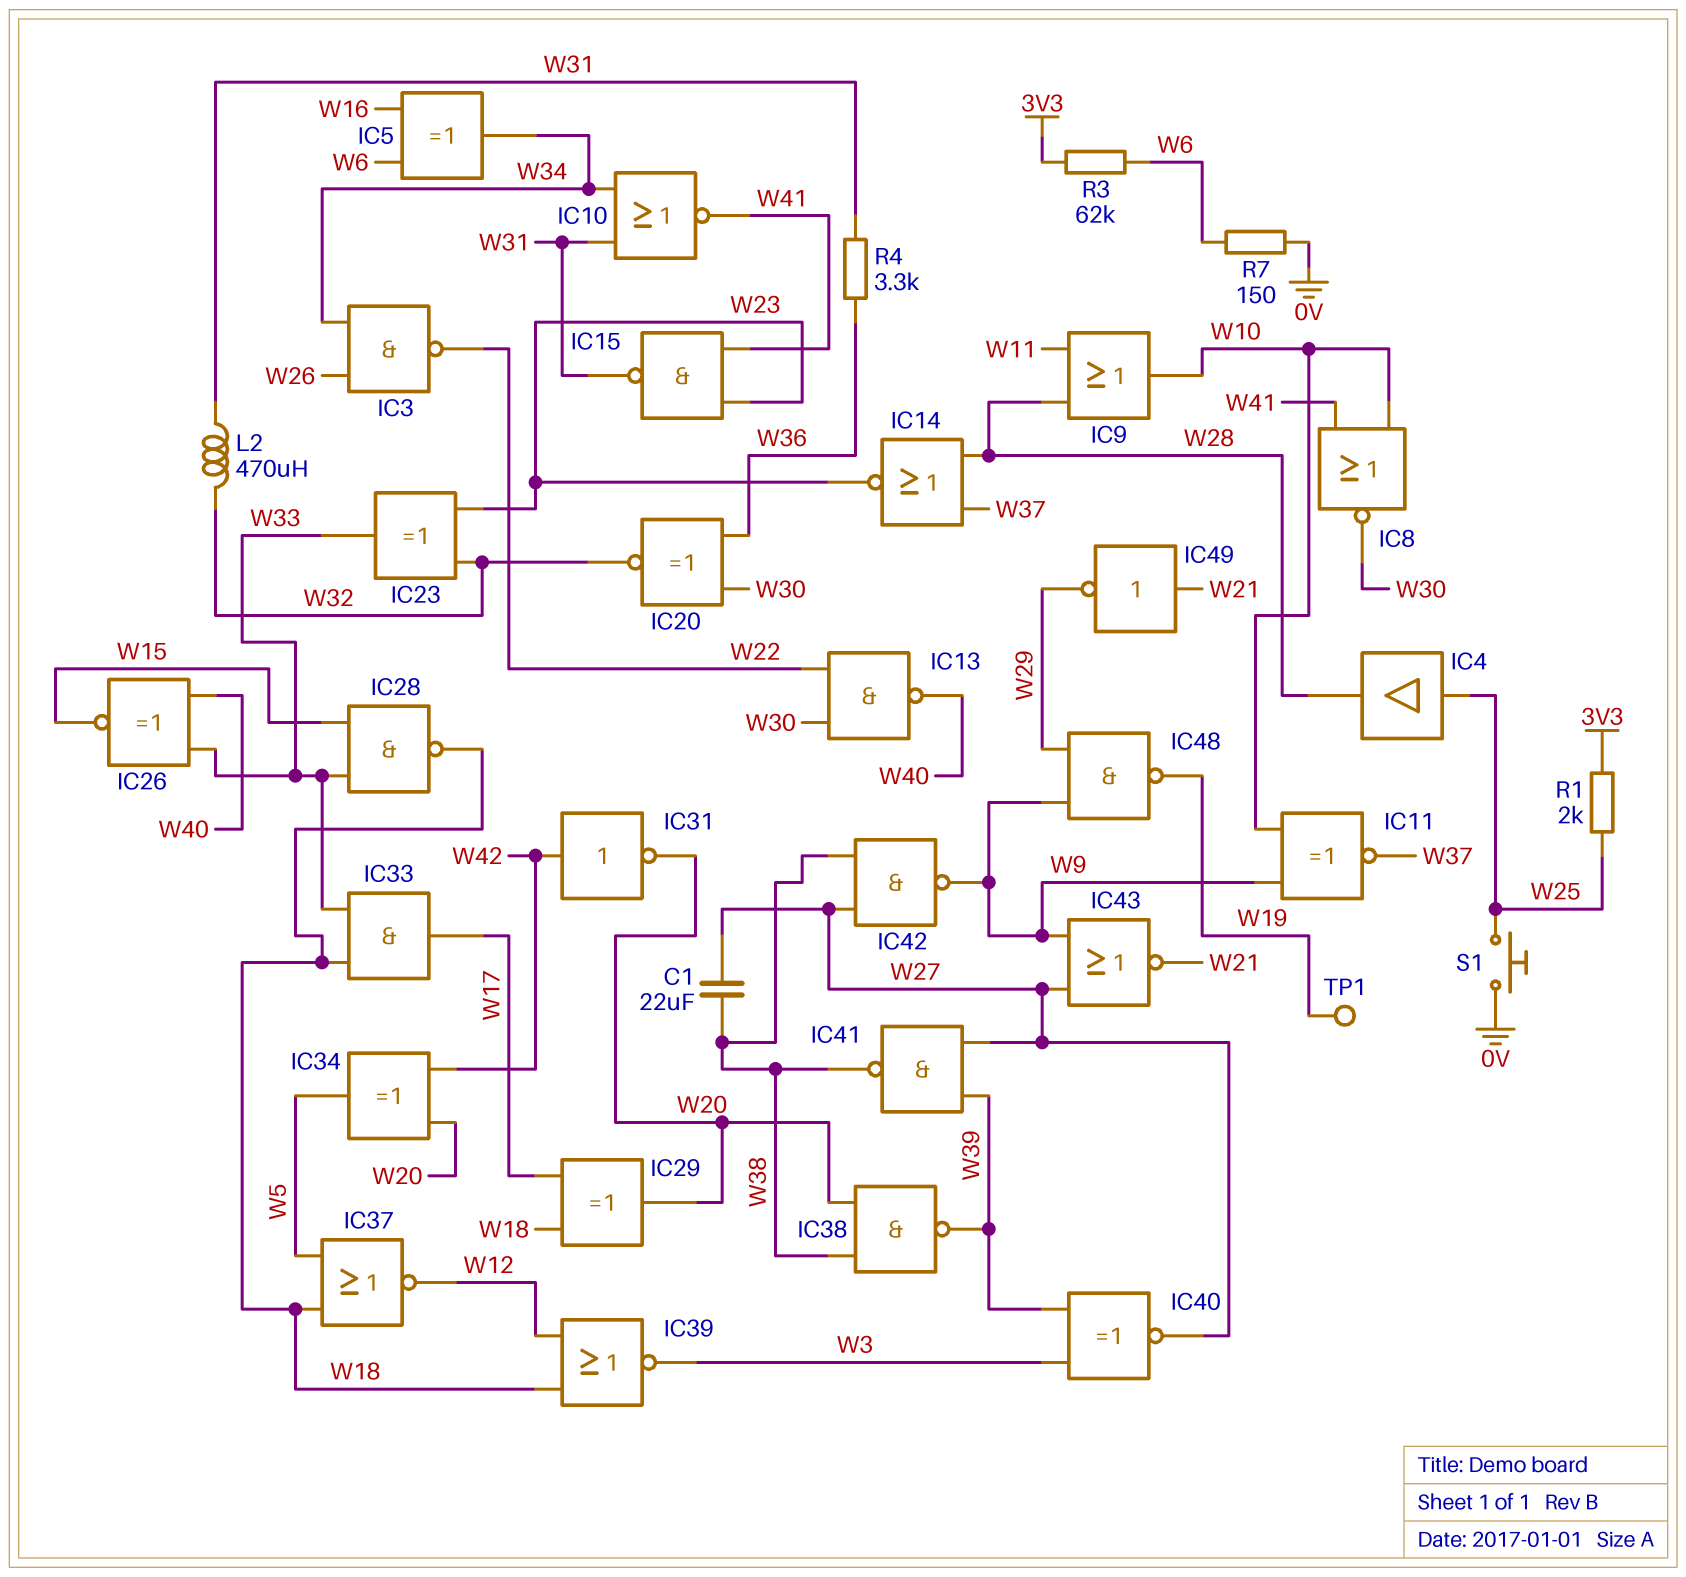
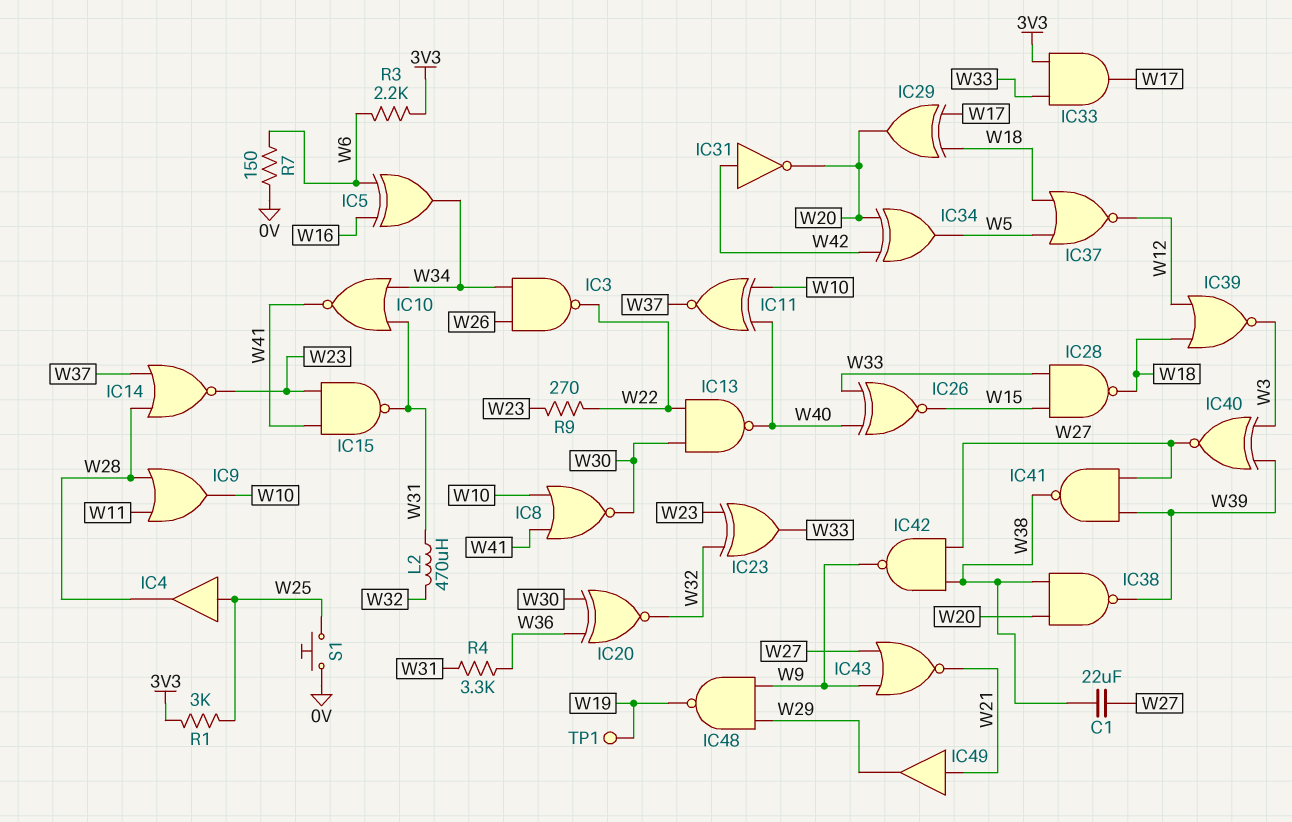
IC11: XNOR (in W9, in W10, out W37) -> XNOR (in W10, in W40, out W37)
IC33: AND (in W18, in W33, out W17) -> AND (in 3V3, in W33, out W17)
IC49: NOT (in W21, out W29) -> buffer (in W21, out W29)
R1: 2k (3V3, W25) -> 3k (3V3, W25)
R3: 62k (3V3, W6) -> 2.2k (3V3, W6)
R9: none -> 270 (W22, W23)

